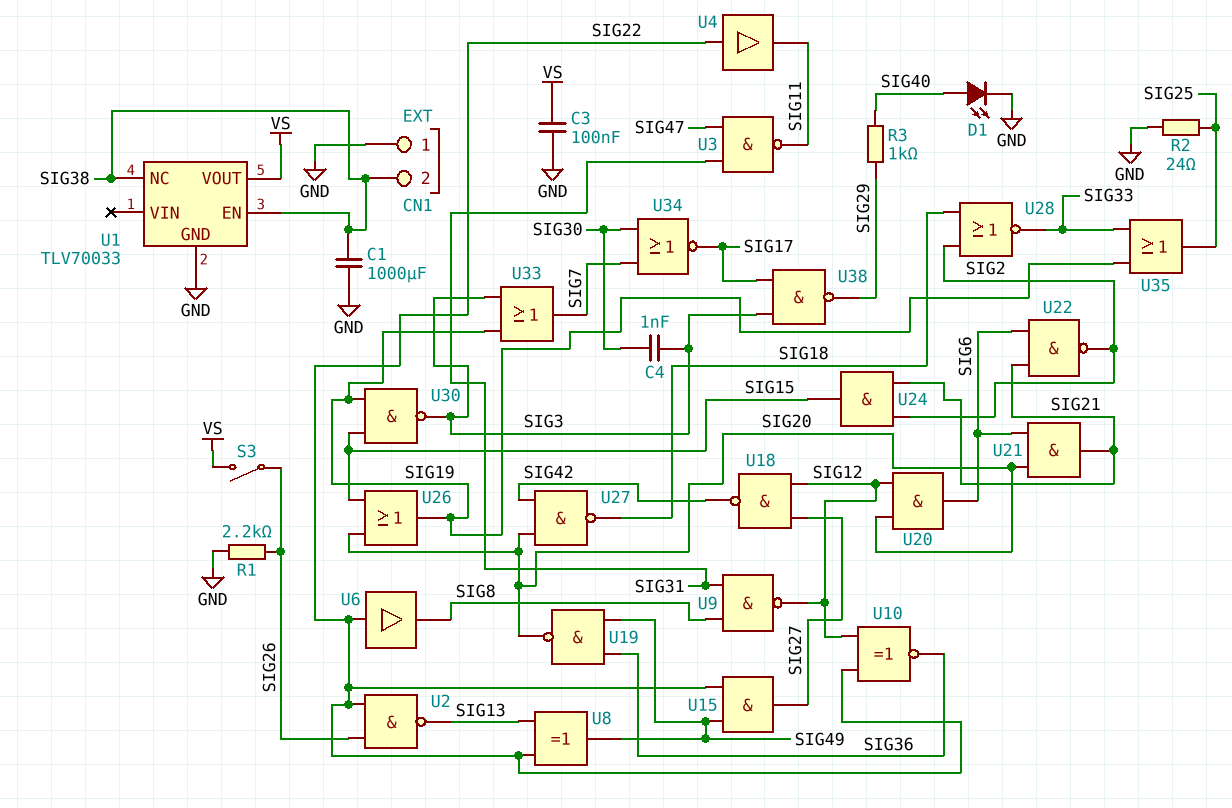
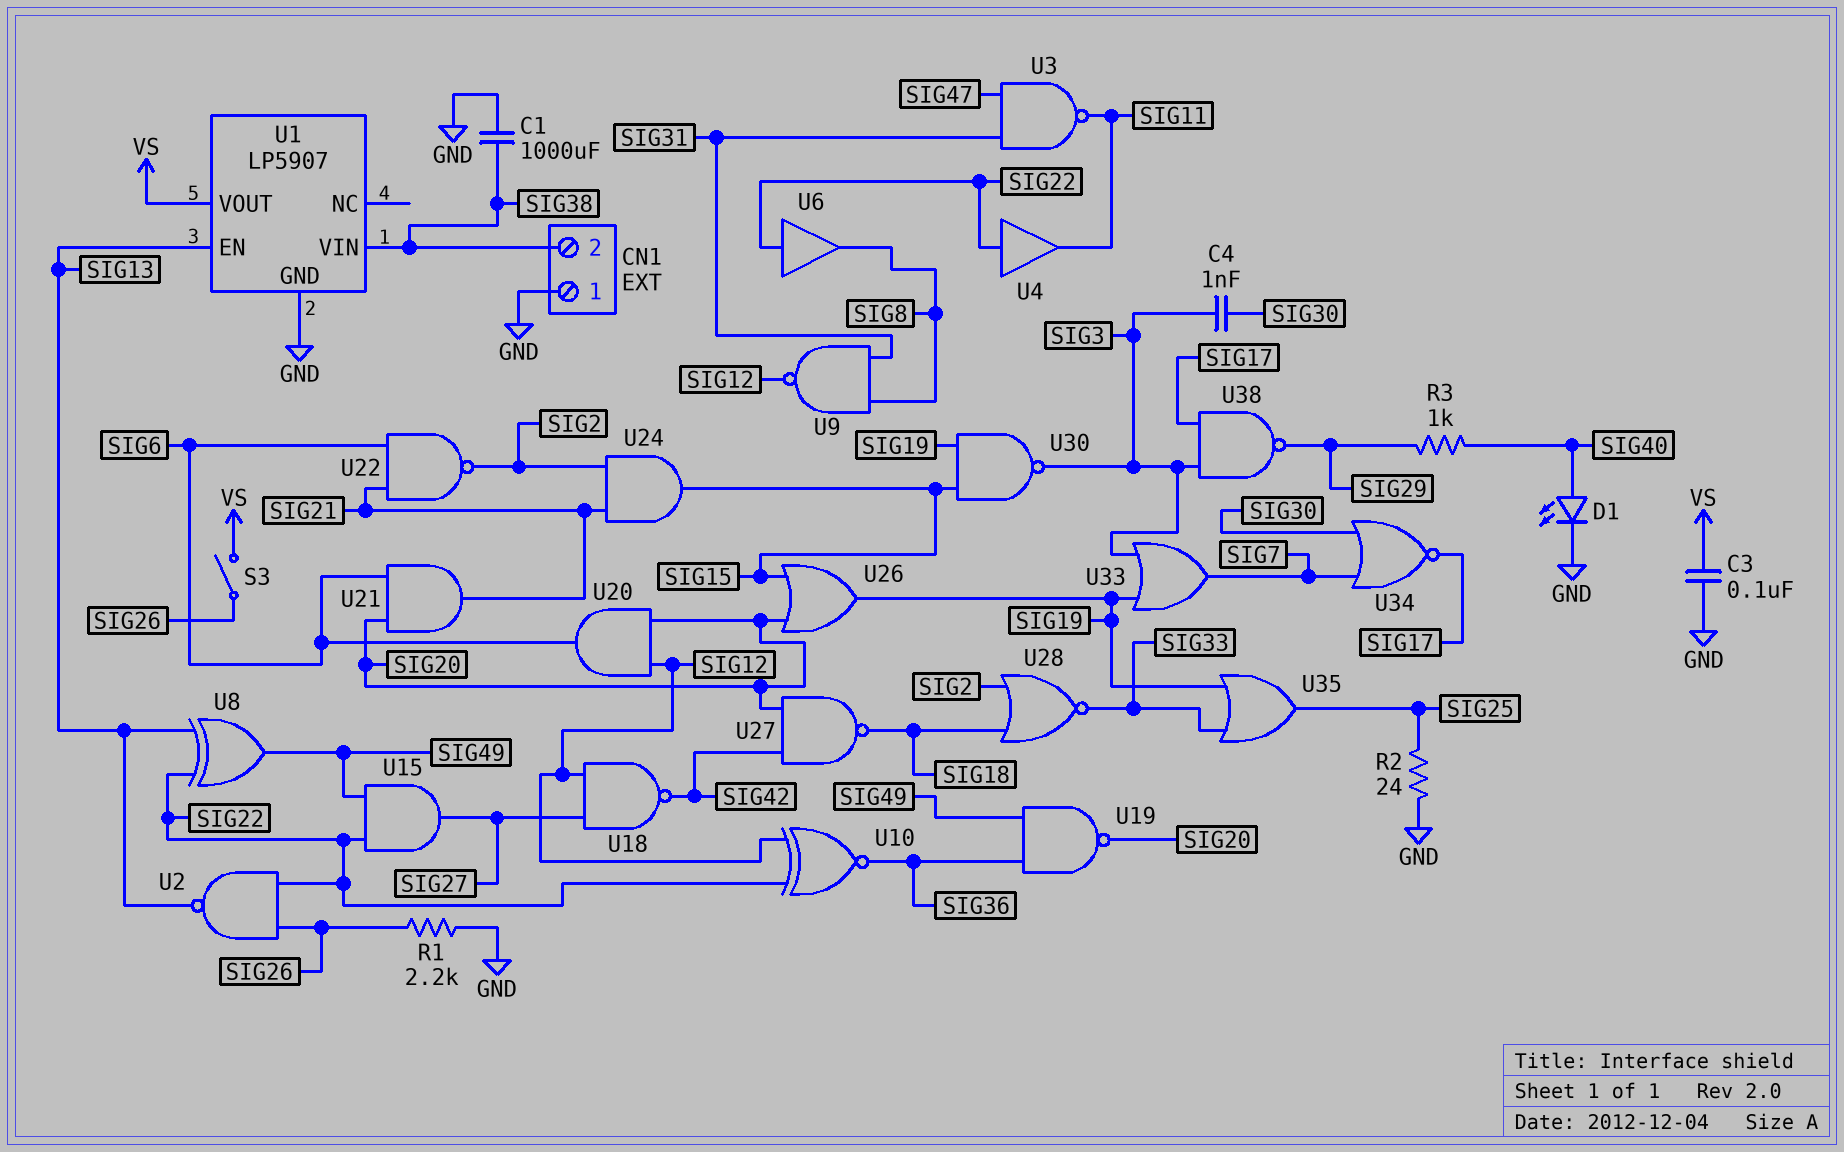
U1: TLV70033 -> LP5907
U1 pin EN: SIG38 -> SIG13
U1 pin NC: SIG38 -> none
U1 pin VIN: none -> SIG38

